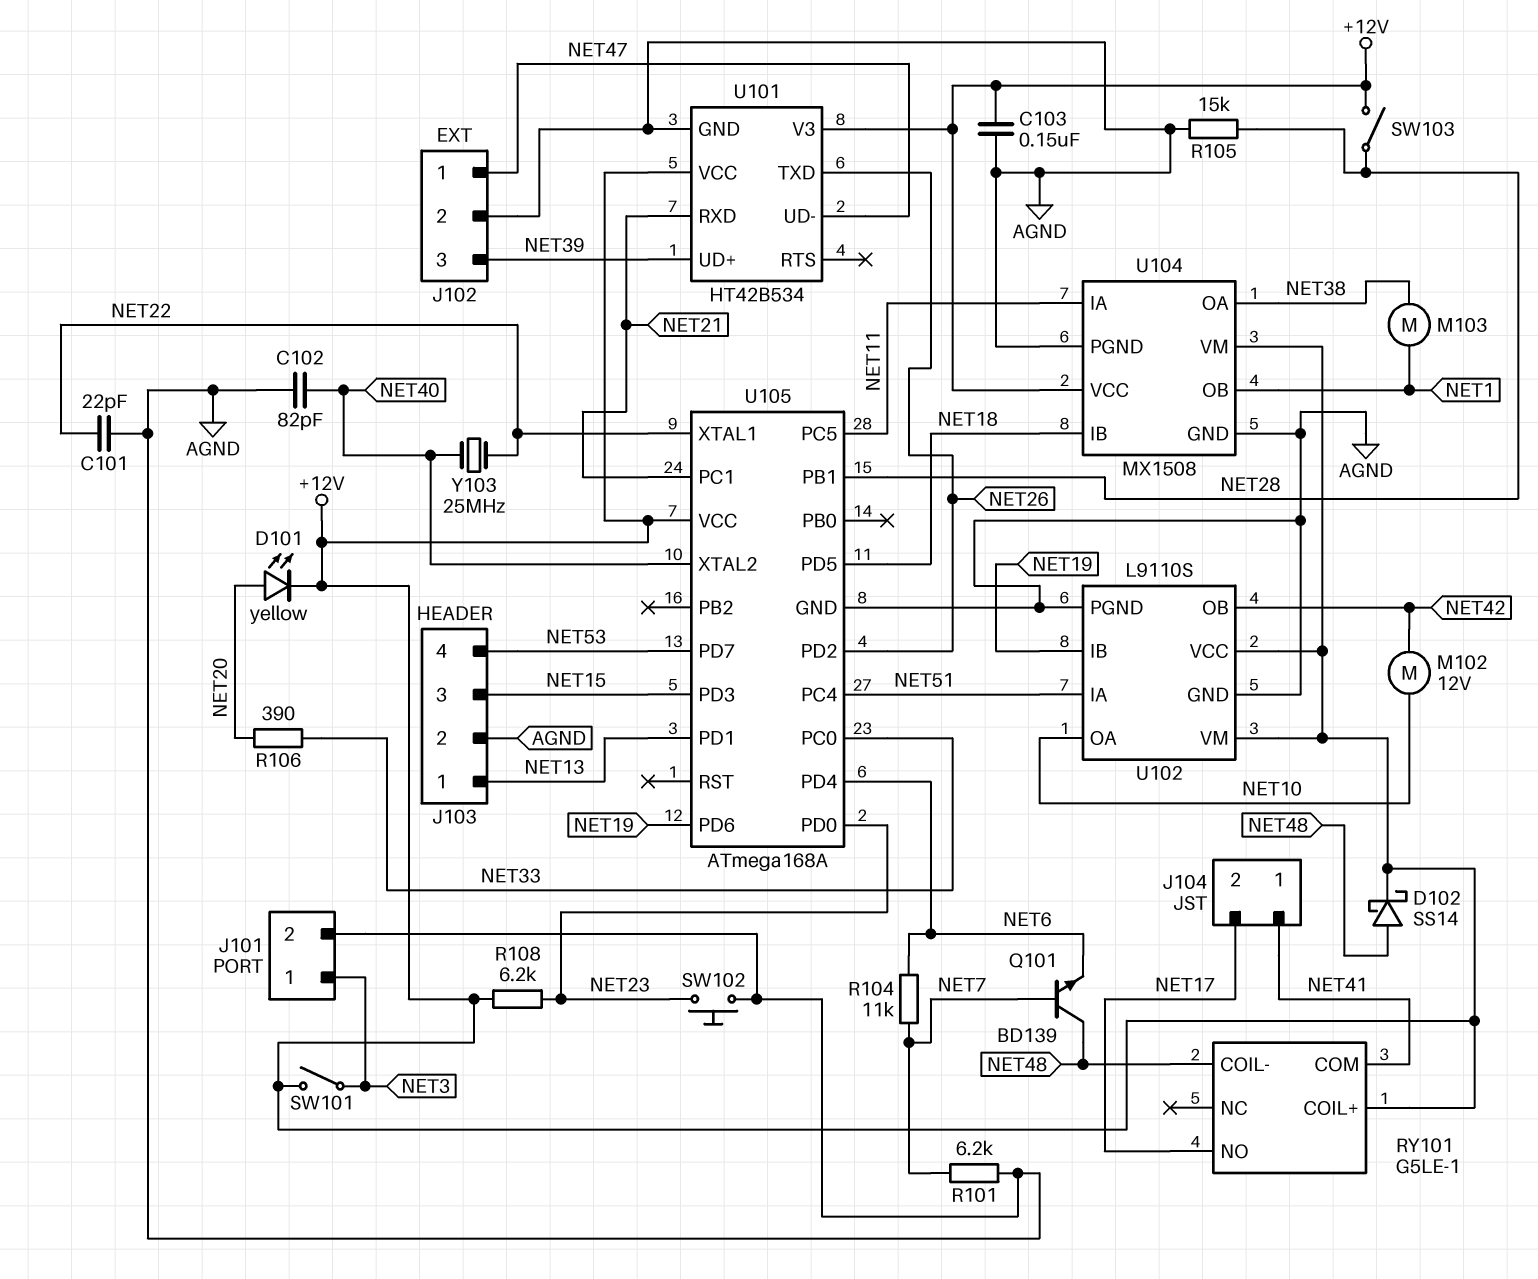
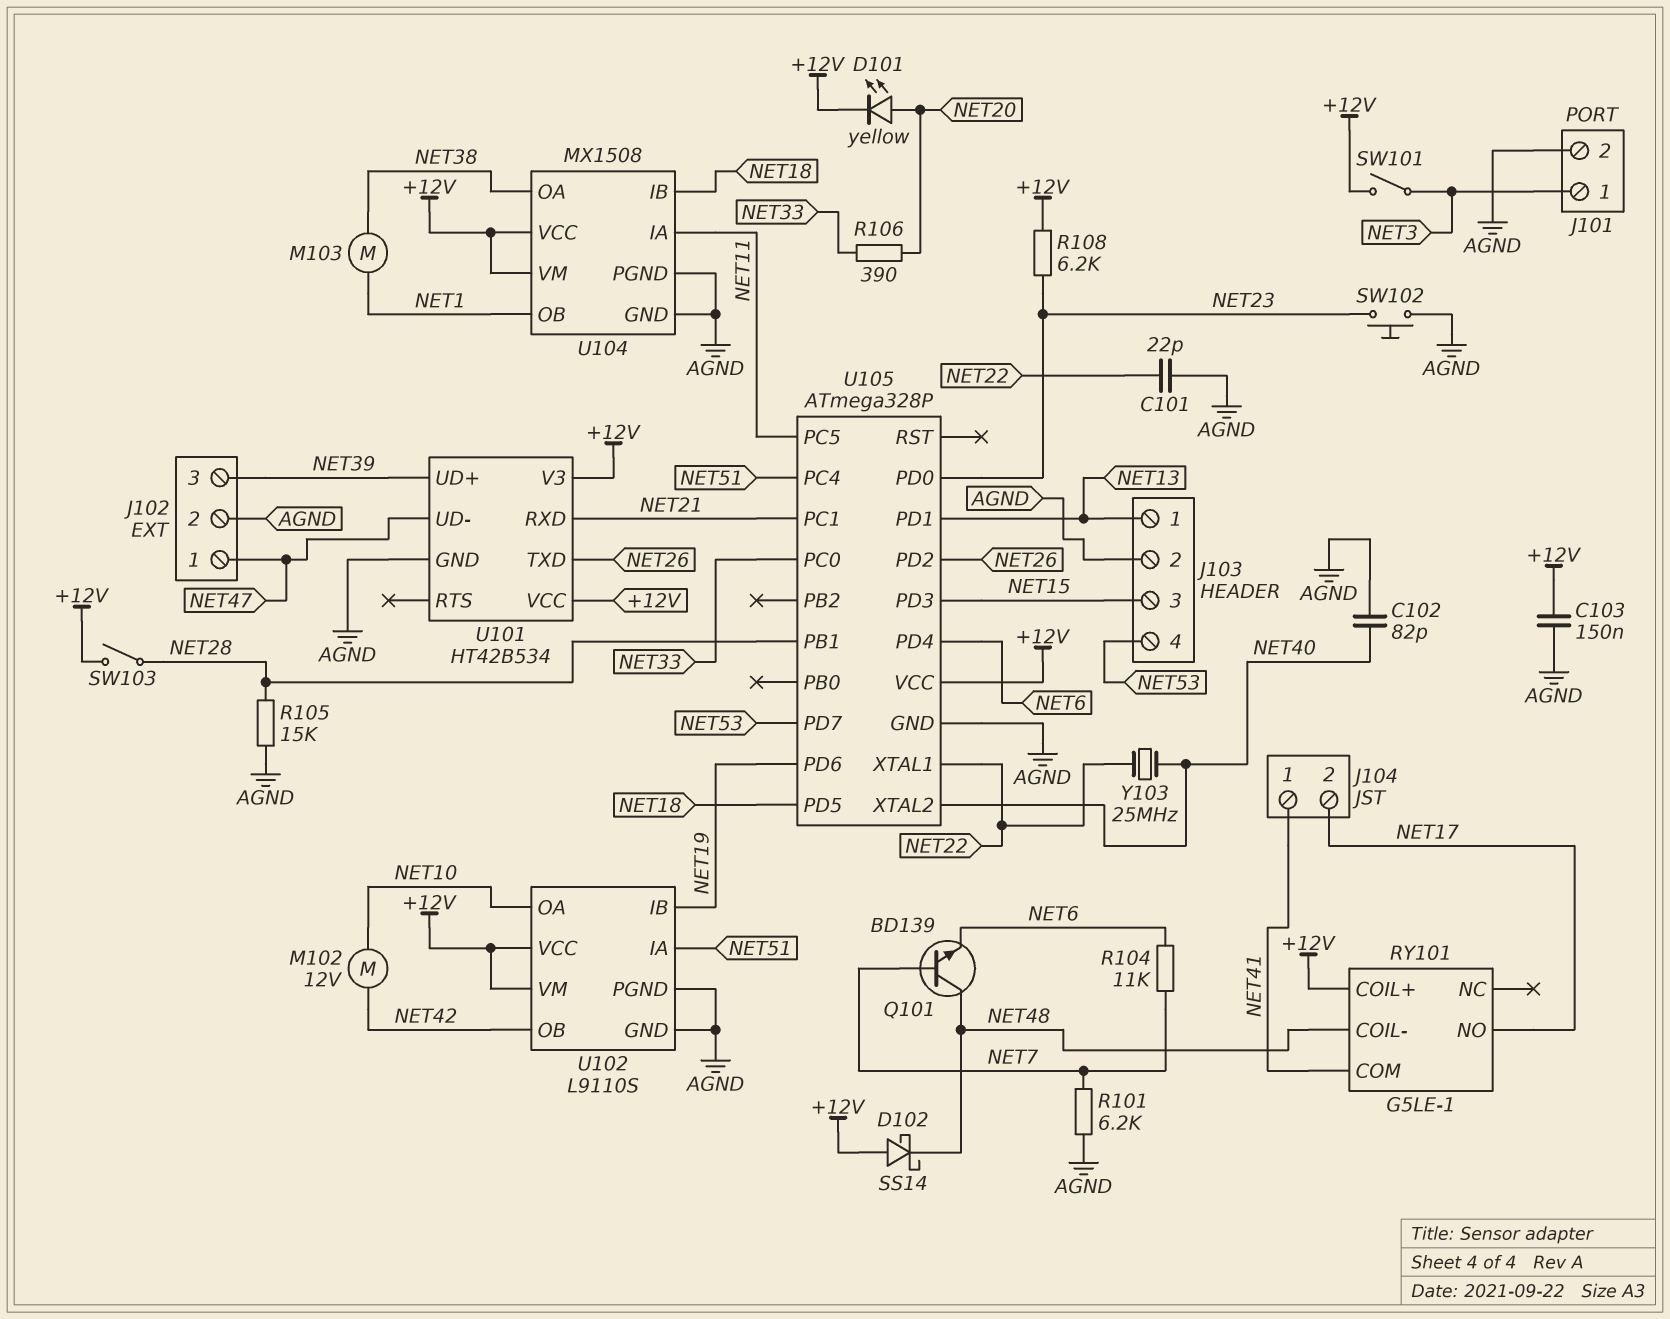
D102: schottky SS14 (A NET48, K +12V) -> schottky SS14 (A +12V, K NET48)
U105: ATmega168A -> ATmega328P

